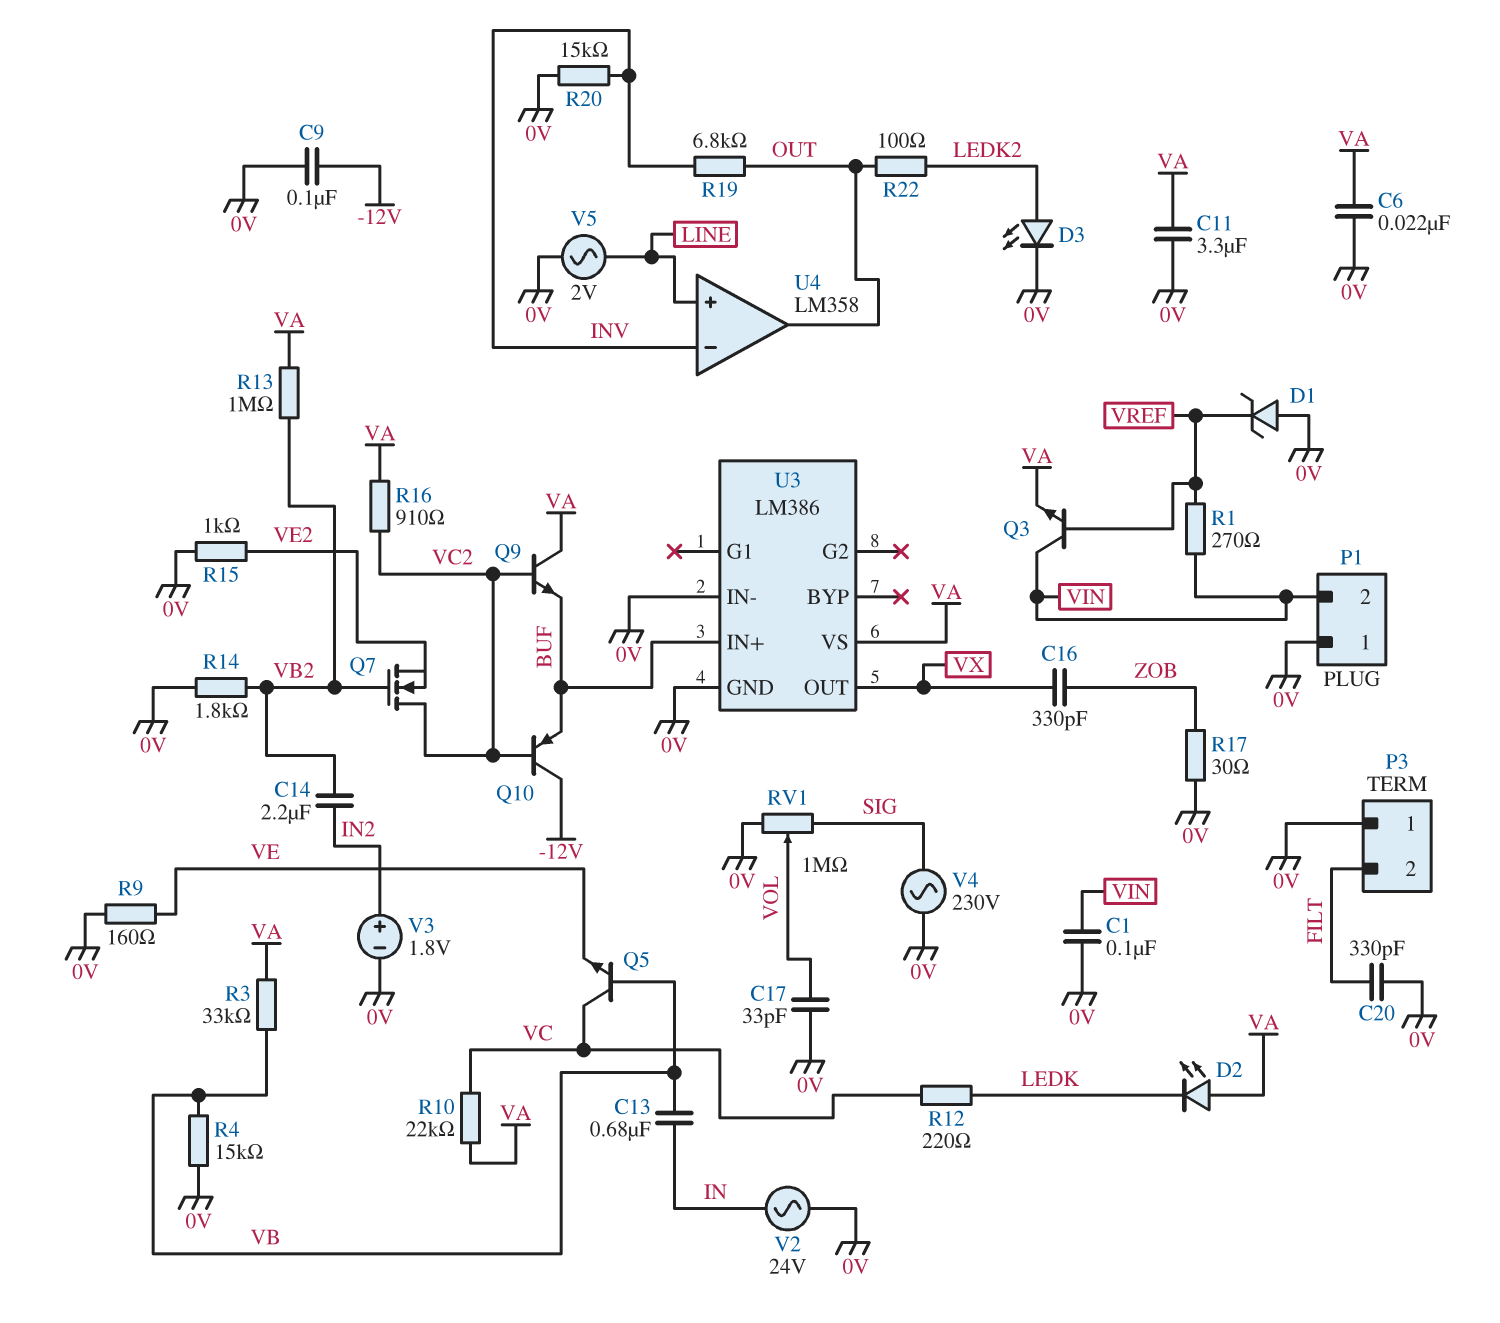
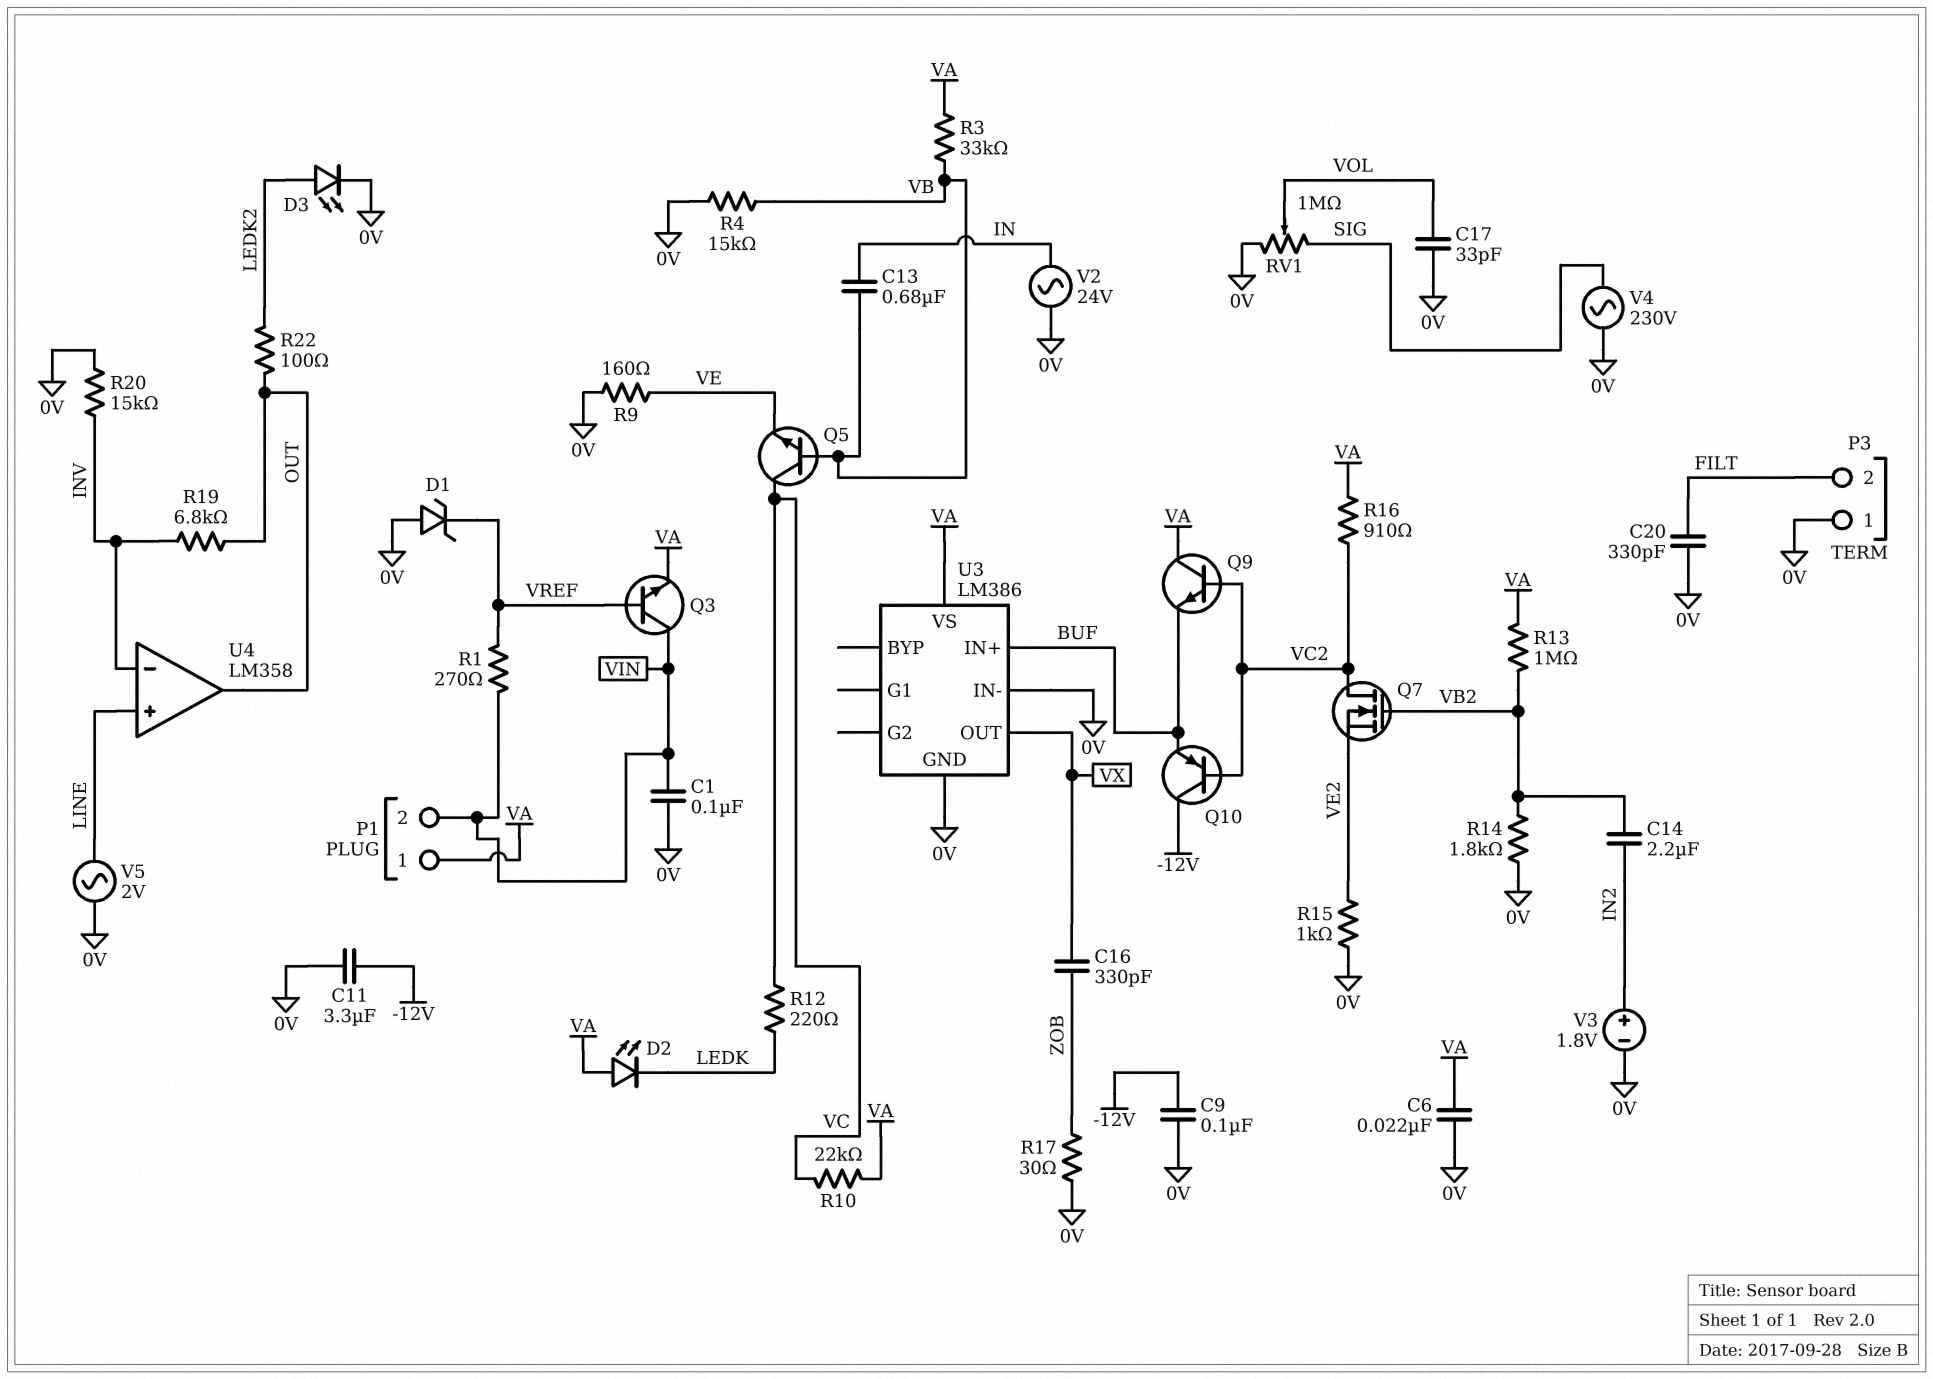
C11: 3.3uF (0V, VA) -> 3.3uF (-12V, 0V)
P1 pin 1: 0V -> VA

